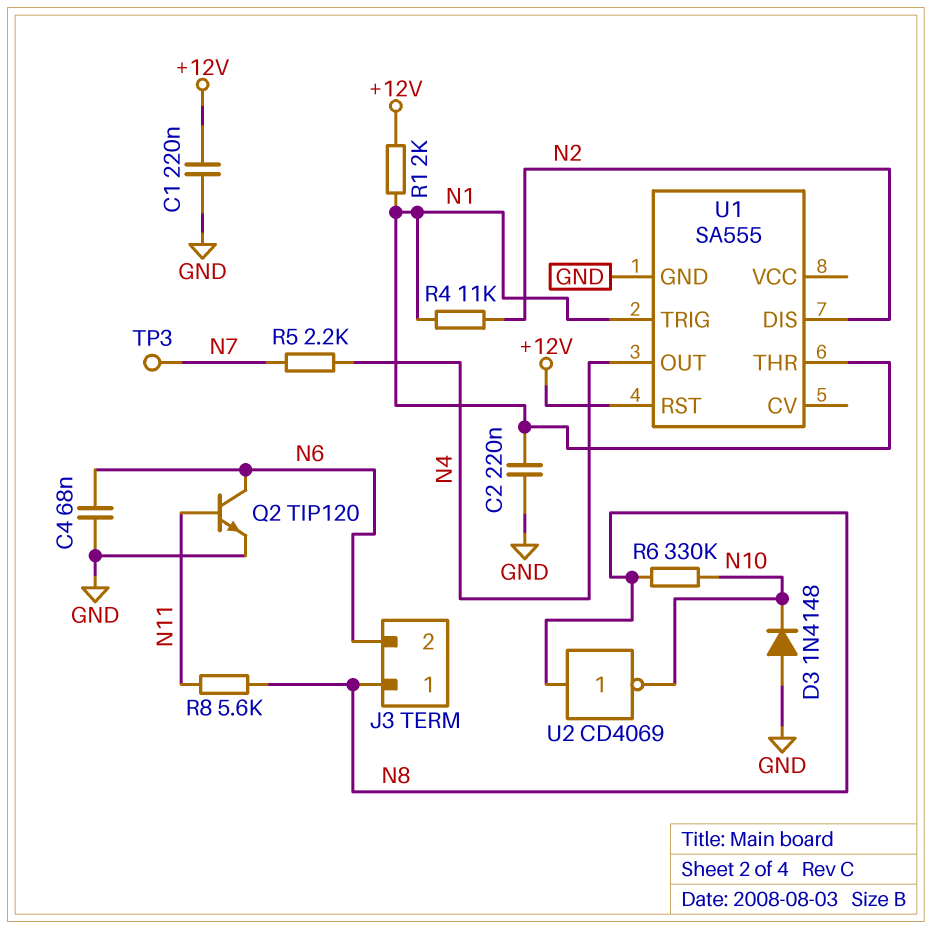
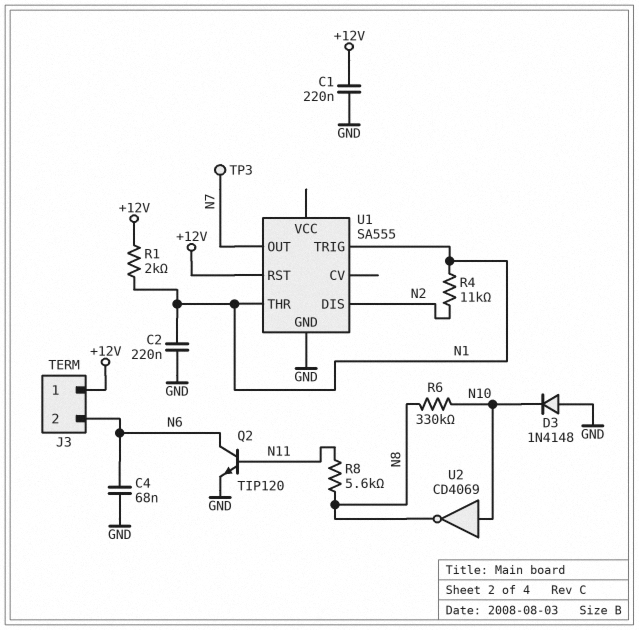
J3 pin 1: N8 -> +12V
R5: 2.2k (N4, N7) -> none
U1 pin OUT: N4 -> N7
U2: NOT CD4069 (in N8, out N10) -> NOT CD4069 (in N10, out N8)

